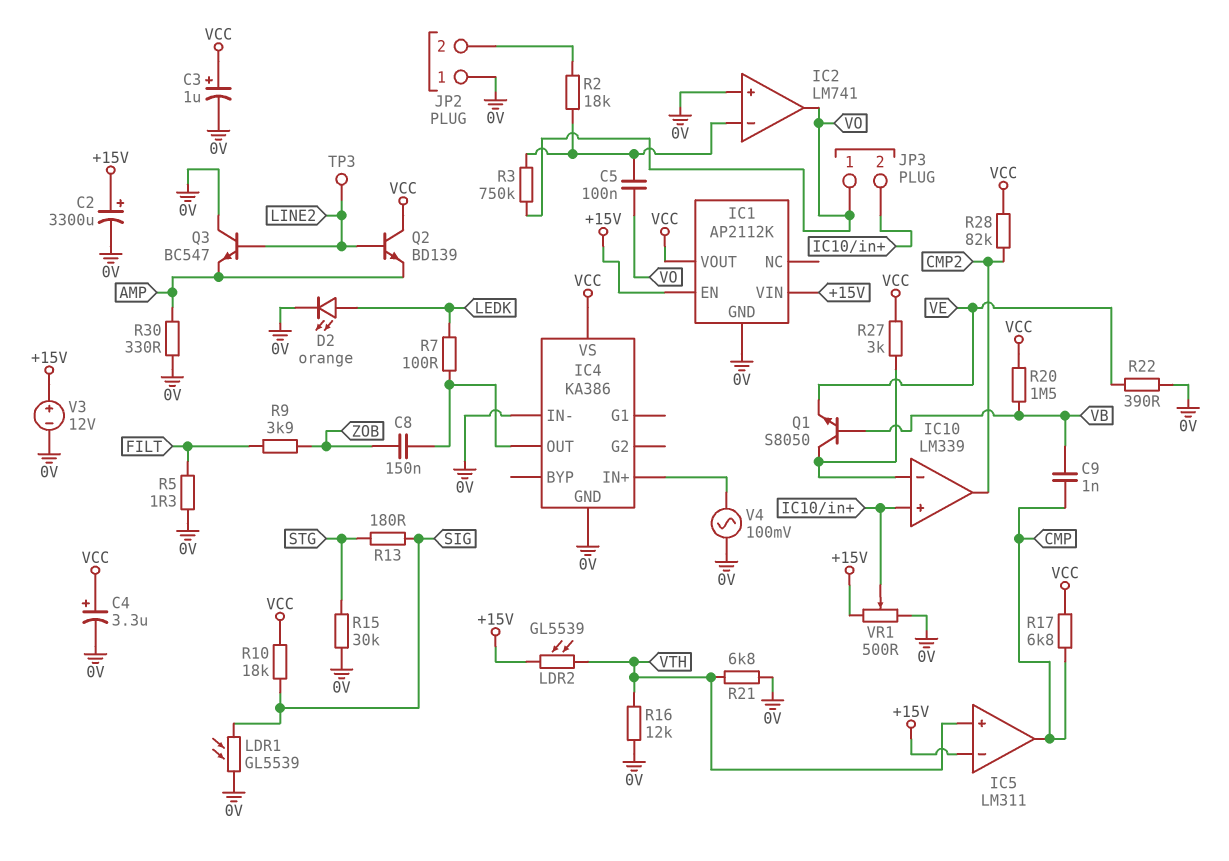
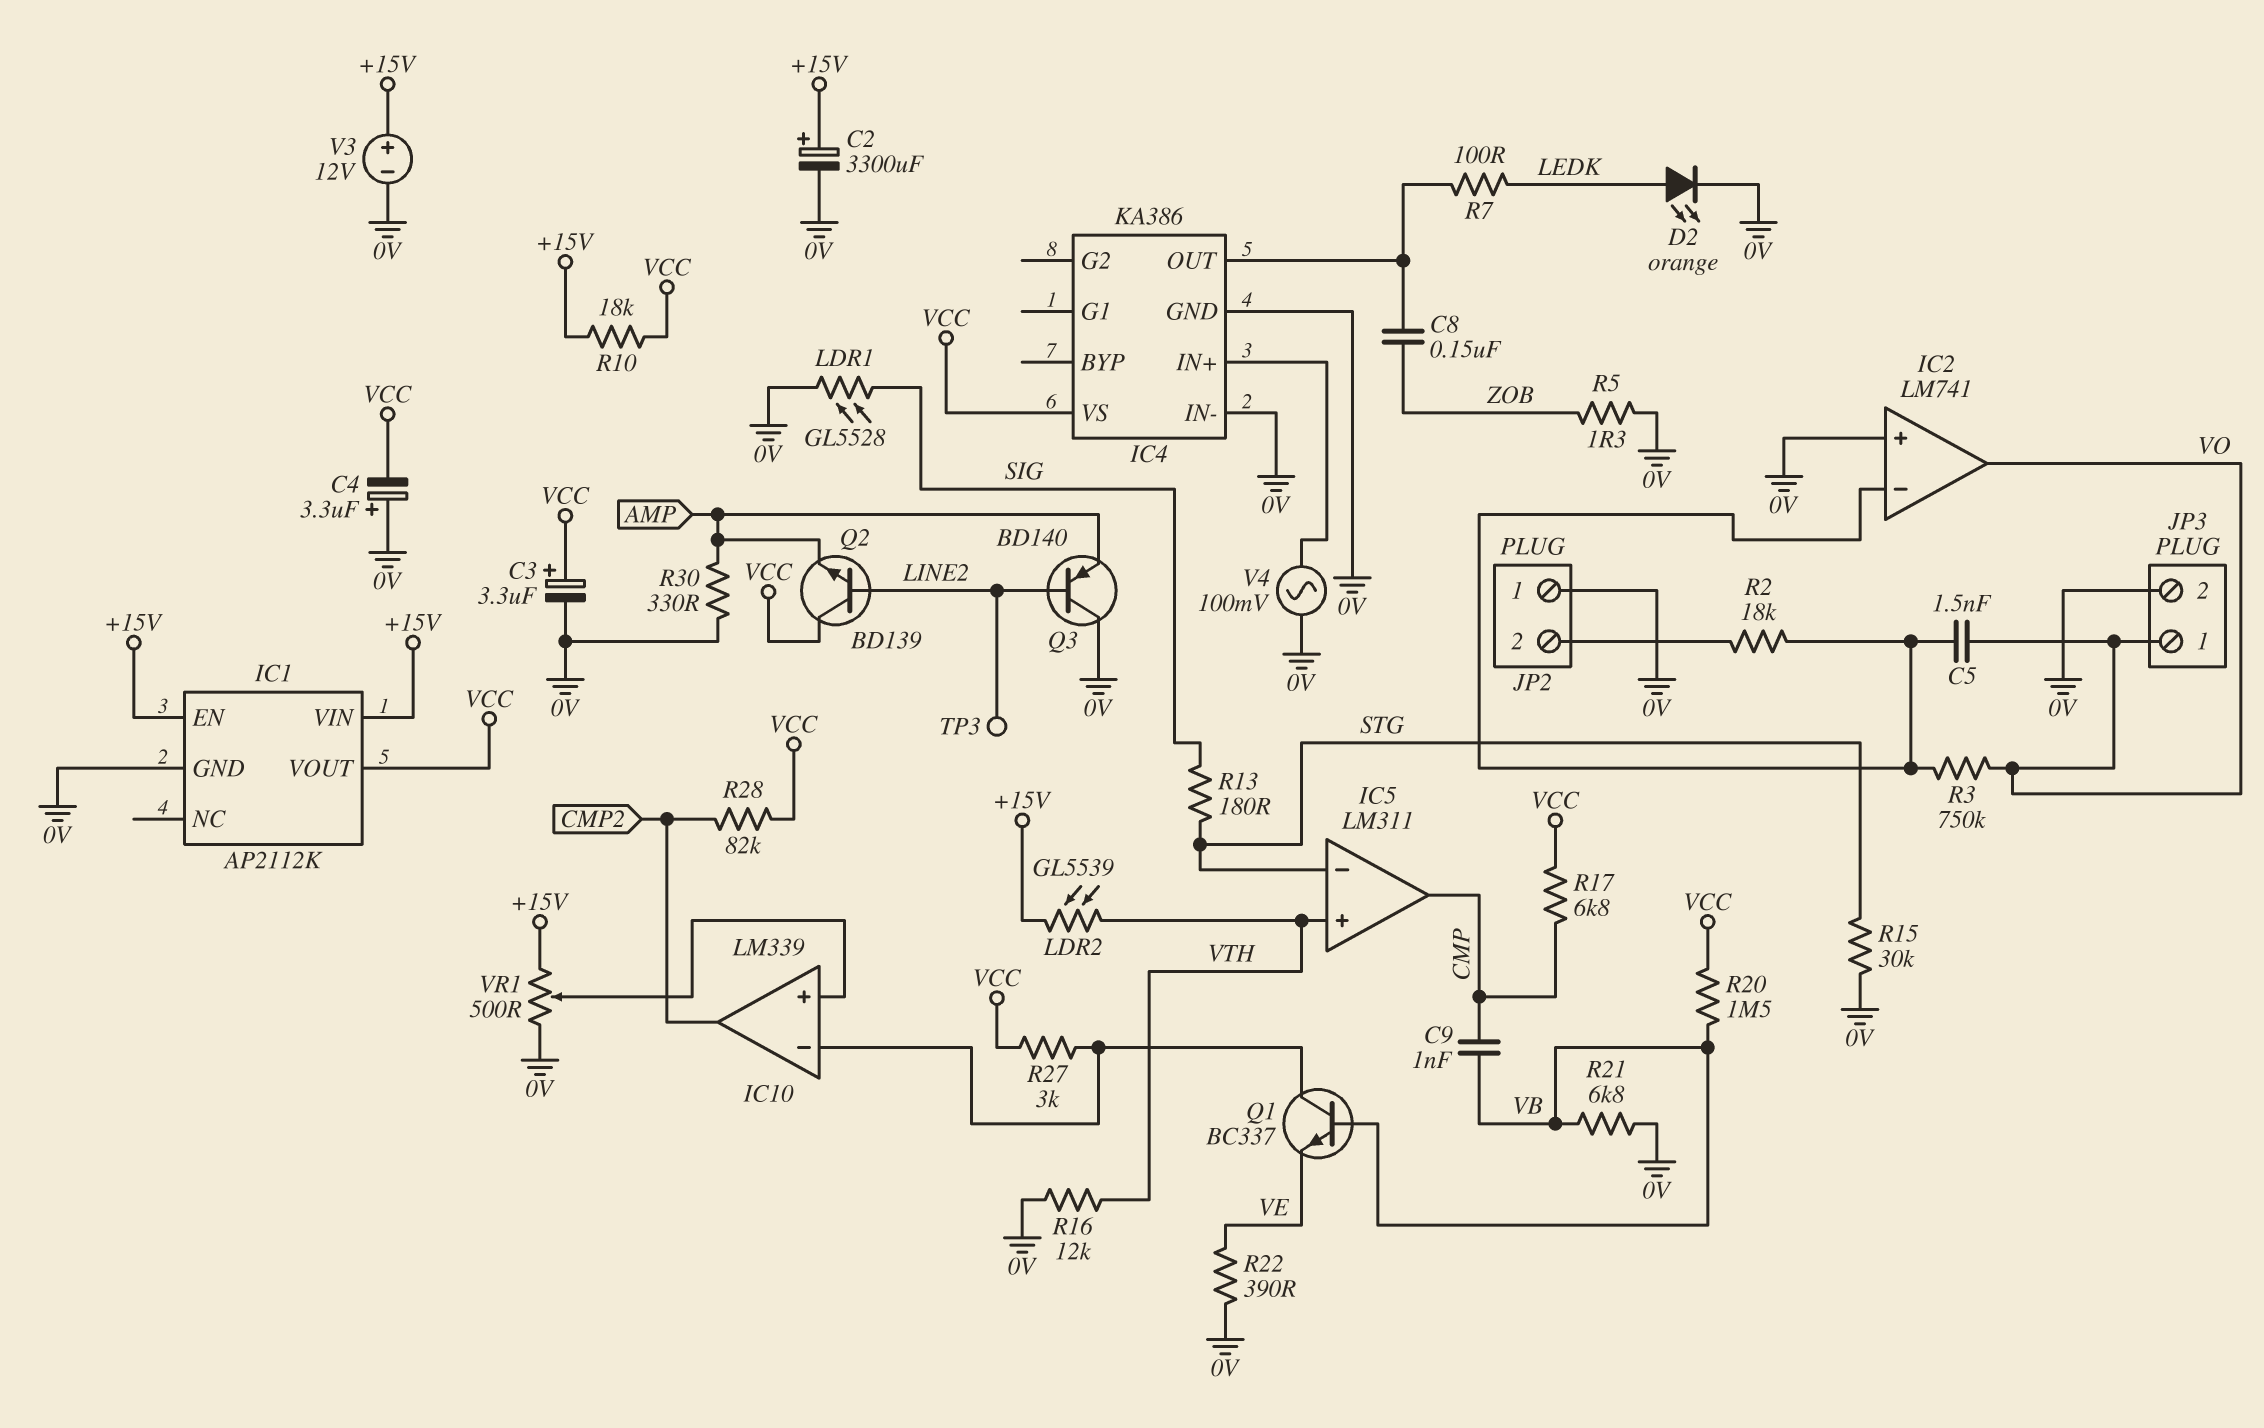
C3: 1uF (plus VCC, minus 0V) -> 3.3uF (plus VCC, minus 0V)
C4: 3.3uF (plus VCC, minus 0V) -> 3.3uF (plus 0V, minus VCC)
C5: 100nF (IC2/in-, VO) -> 1.5nF (IC2/in-, VO)
IC5 pin in-: +15V -> STG
JP3 pin 2: IC10/in+ -> 0V
LDR1: GL5539 (0V, SIG) -> GL5528 (0V, SIG)
Q1: NPN S8050 (B VB, C IC10/in-, E VE) -> NPN BC337 (B VB, C IC10/in-, E VE)
Q3: NPN BC547 (B LINE2, C 0V, E AMP) -> PNP BD140 (B LINE2, C 0V, E AMP)
R5: 1.3 (0V, FILT) -> 1.3 (0V, ZOB)
R9: 3.9k (FILT, ZOB) -> none
R10: 18k (SIG, VCC) -> 18k (+15V, VCC)
R21: 6.8k (0V, VTH) -> 6.8k (0V, VB)

